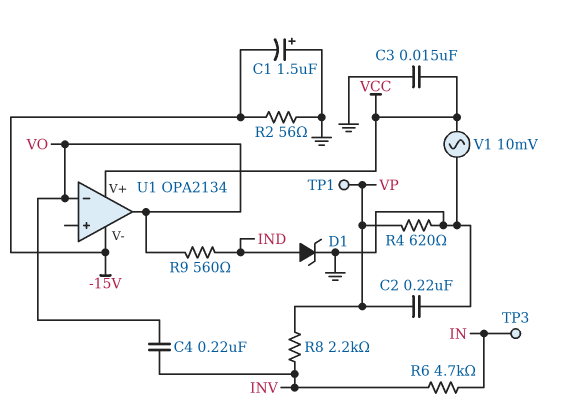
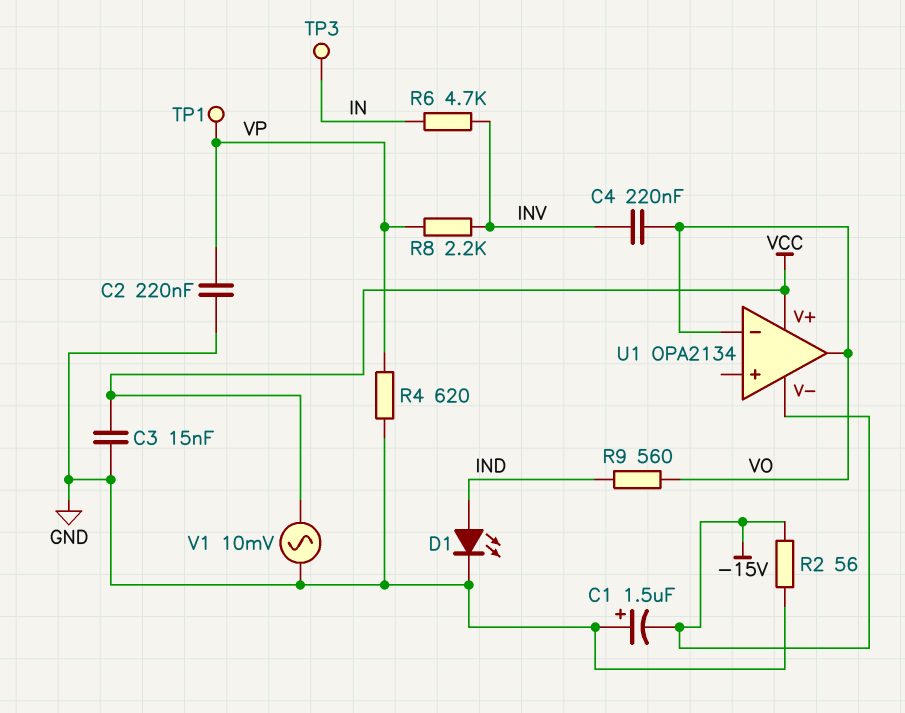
D1: zener (A IND, K GND) -> LED (A IND, K GND)

